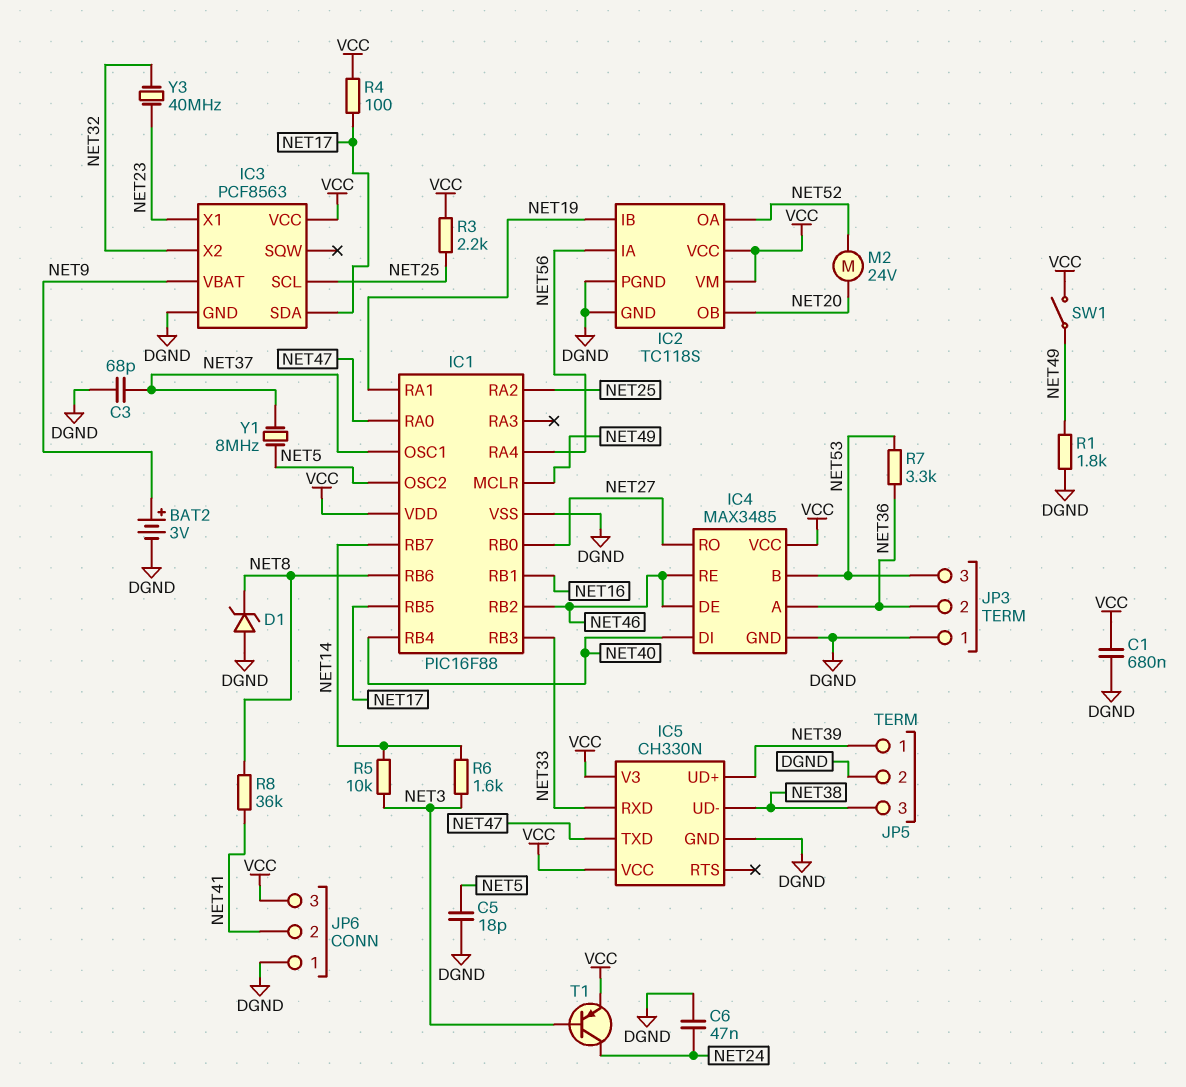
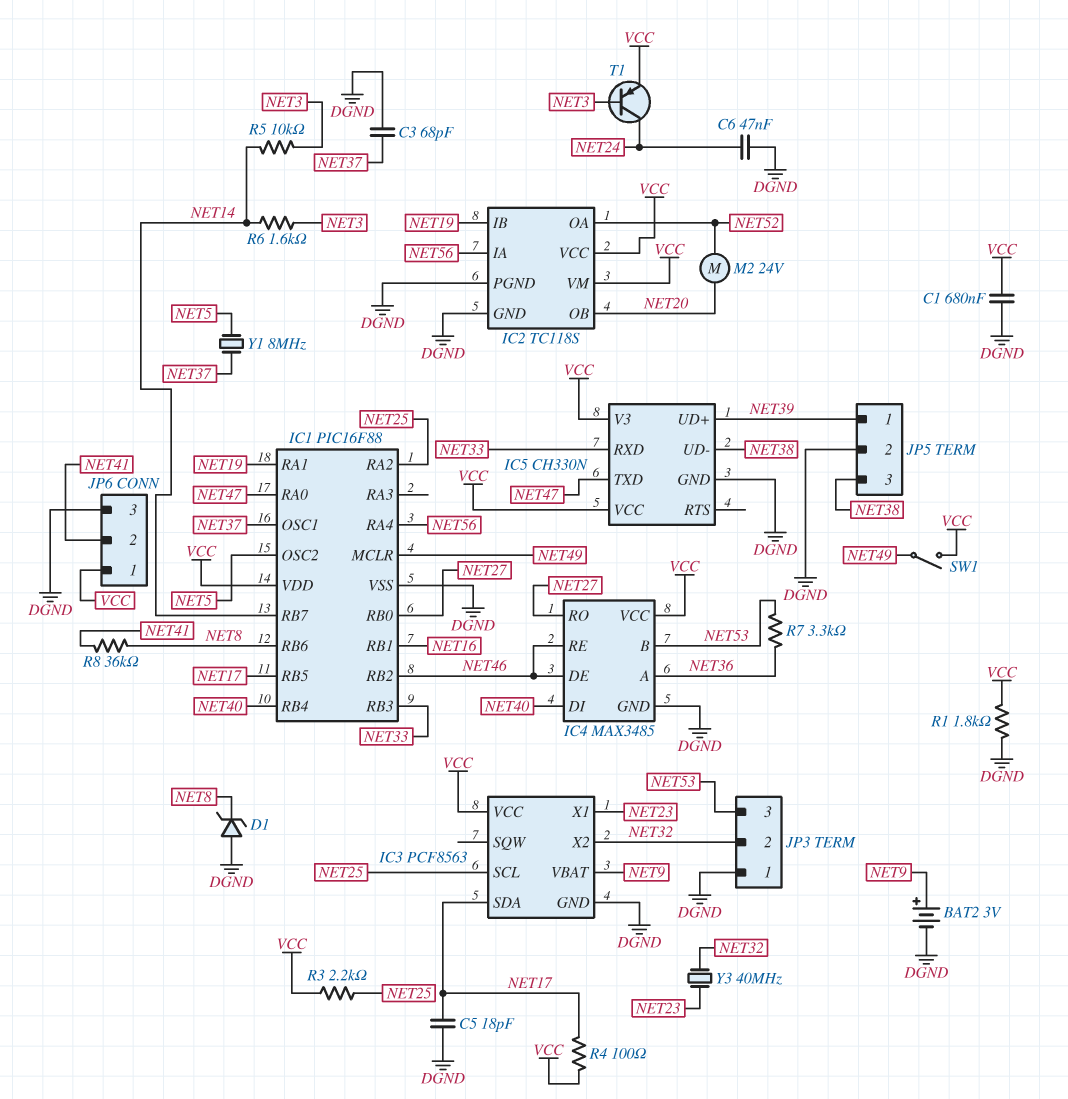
C5: 18pF (DGND, NET5) -> 18pF (DGND, NET17)
JP3 pin 2: NET36 -> NET32
JP6 pin 1: DGND -> VCC
JP6 pin 3: VCC -> DGND
R1: 1.8k (DGND, NET49) -> 1.8k (DGND, VCC)

